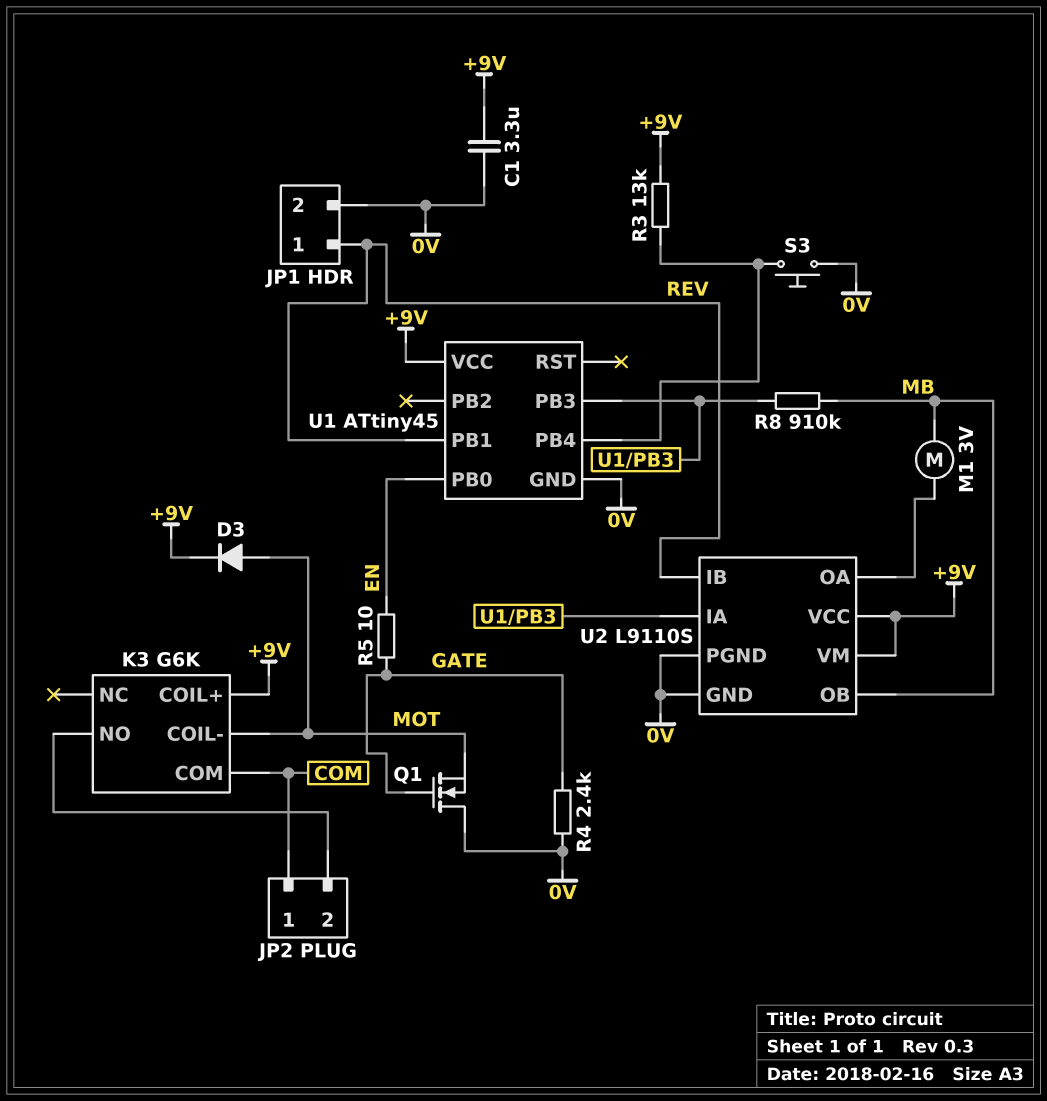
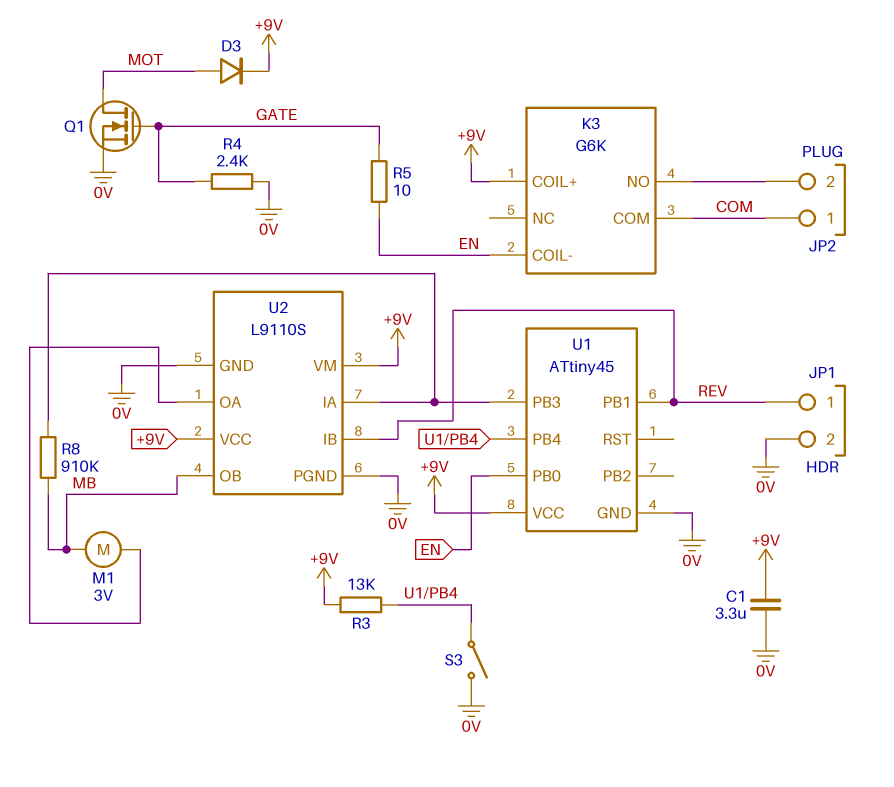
K3 pin COIL-: MOT -> EN
Q1: NMOS (G GATE, D 0V, S MOT) -> NMOS (G GATE, D MOT, S 0V)
S3: button (0V, U1/PB4) -> switch (0V, U1/PB4)

